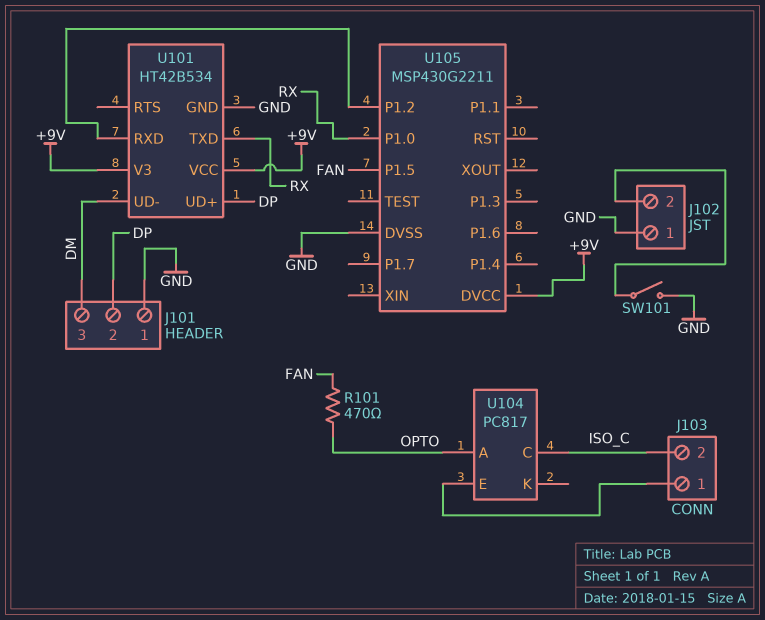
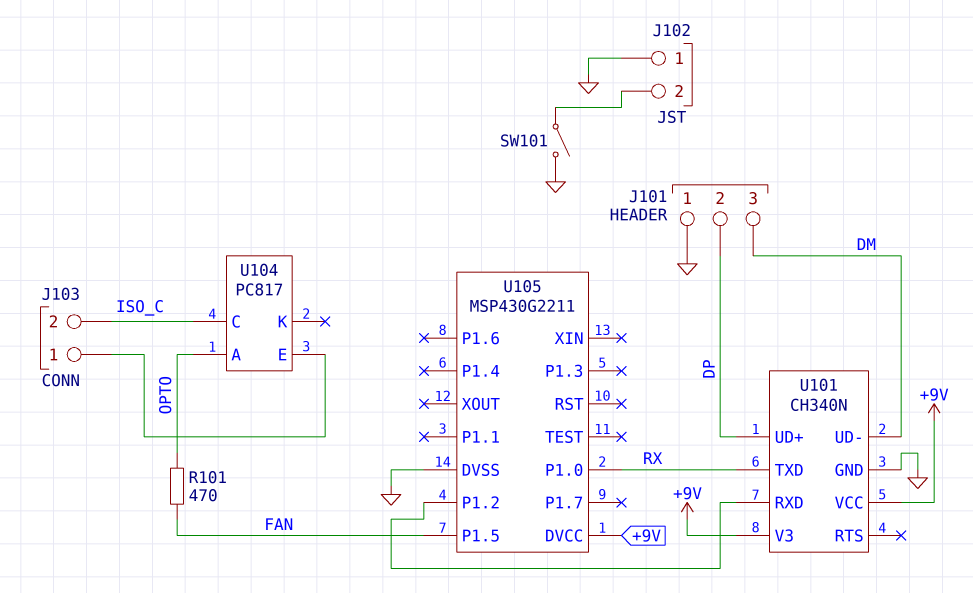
U101: HT42B534 -> CH340N

